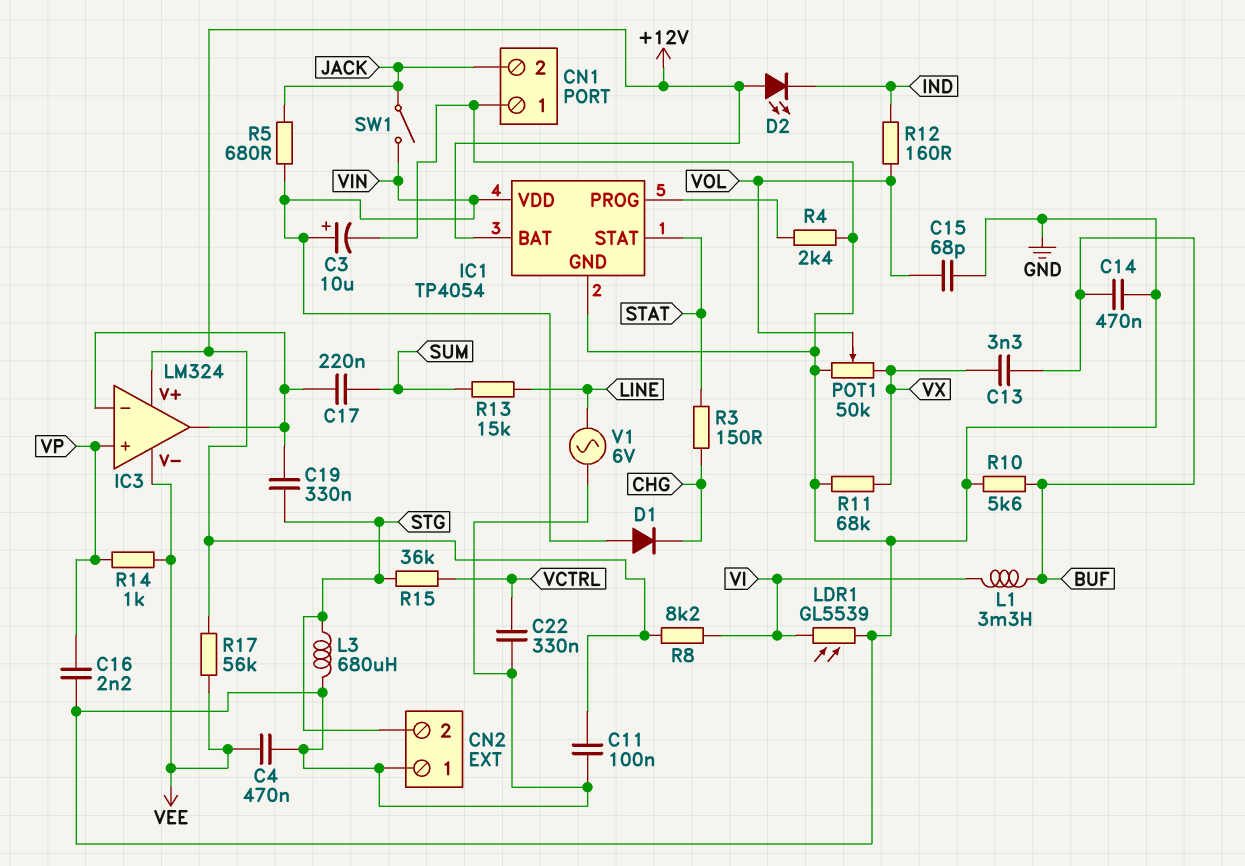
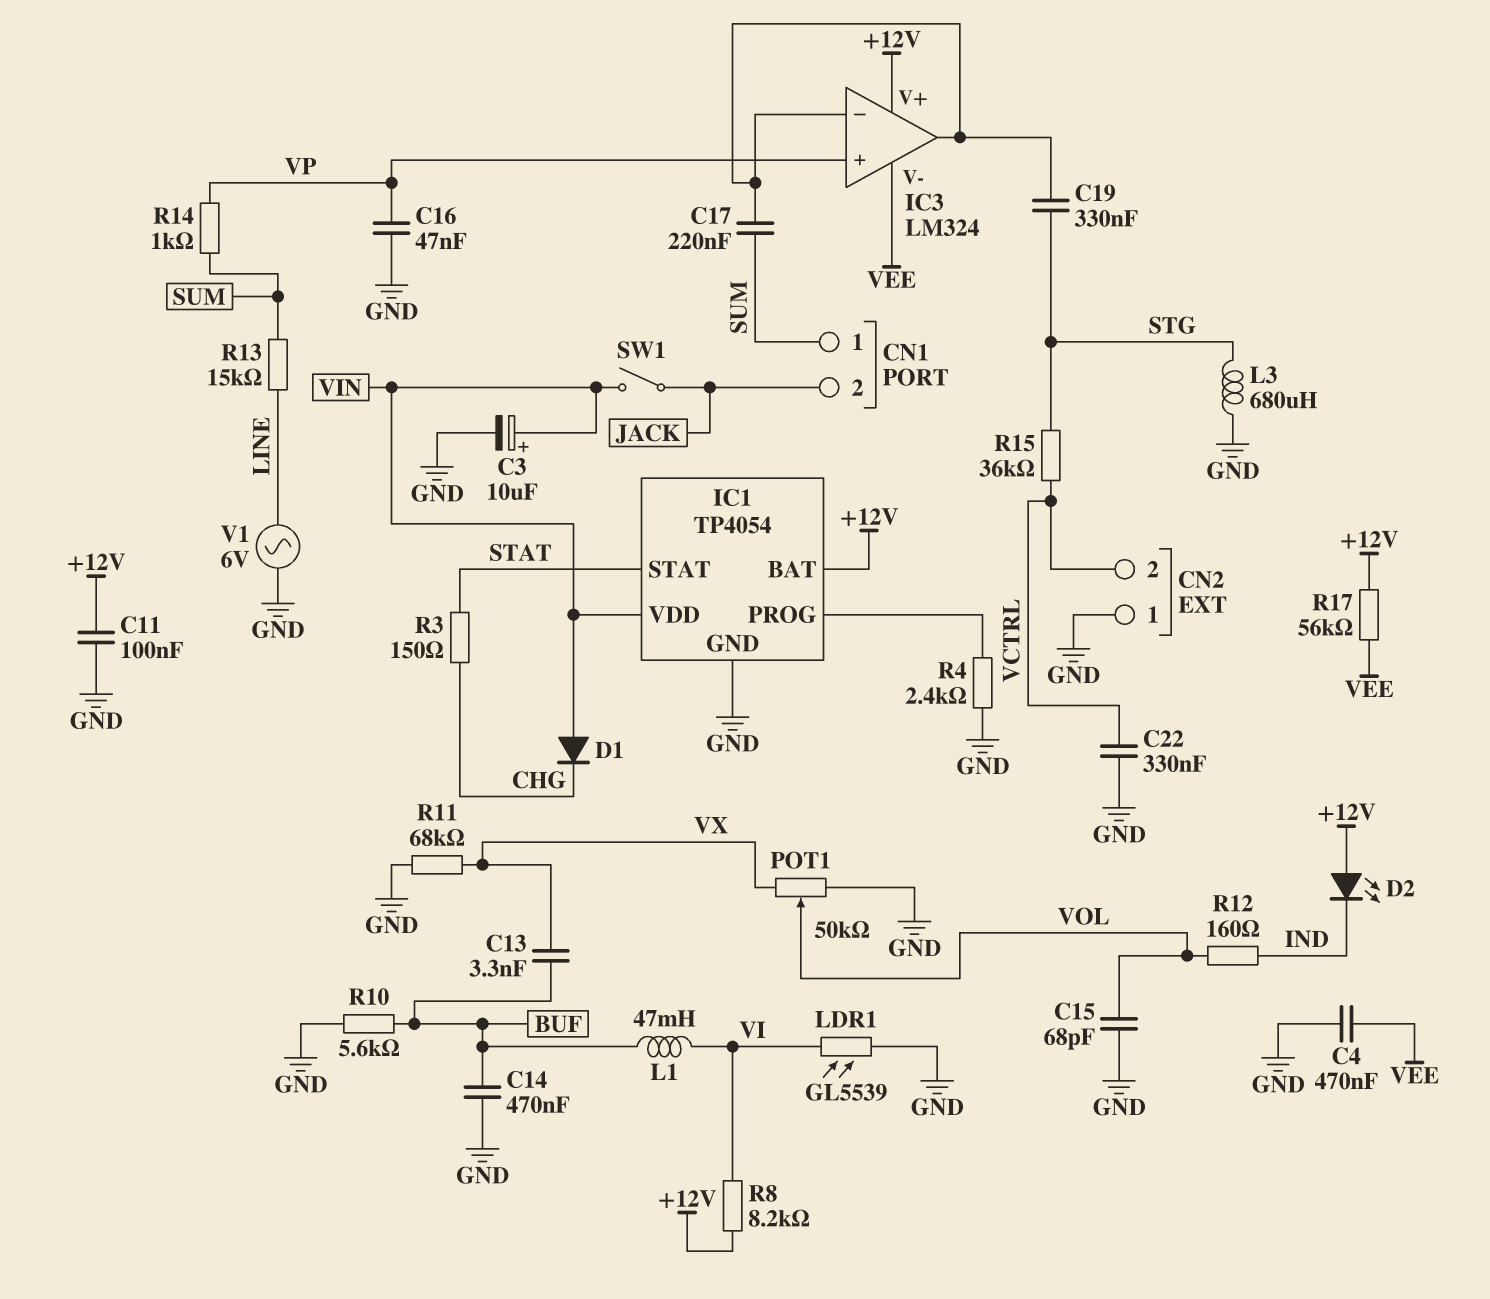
C16: 2.2nF (GND, VP) -> 47nF (GND, VP)
CN1 pin 1: GND -> SUM
CN2 pin 2: STG -> VCTRL
L1: 3.3mH (BUF, VI) -> 47mH (BUF, VI)
R5: 680 (JACK, VIN) -> none
R14: 1k (VEE, VP) -> 1k (SUM, VP)

